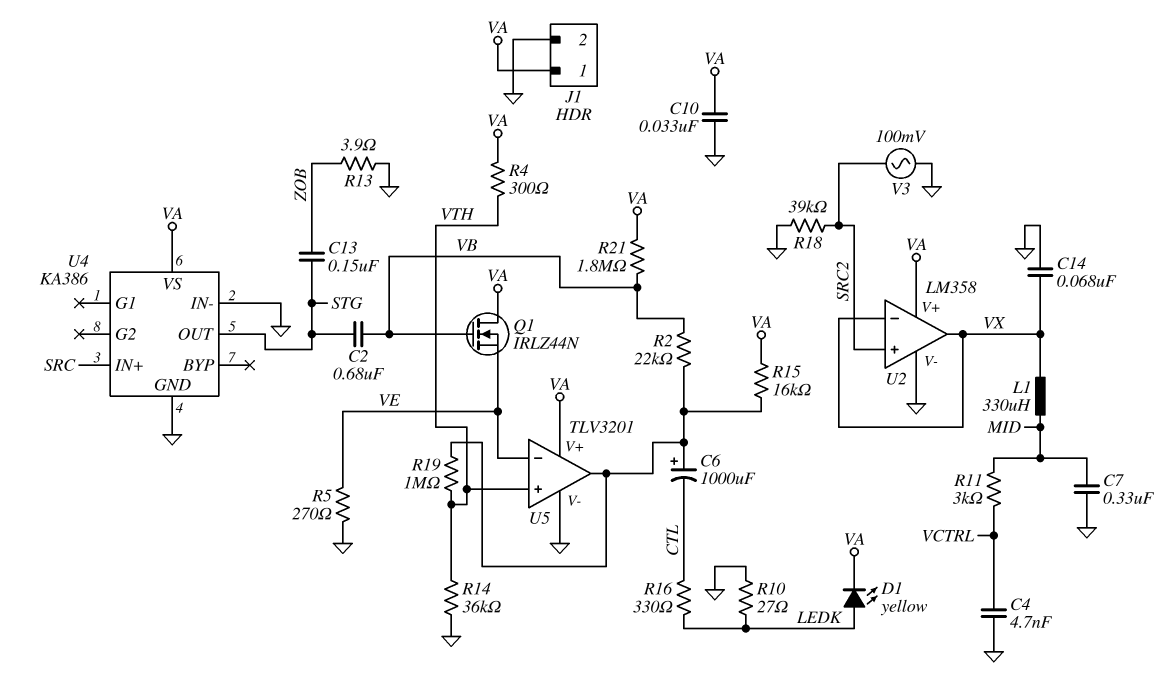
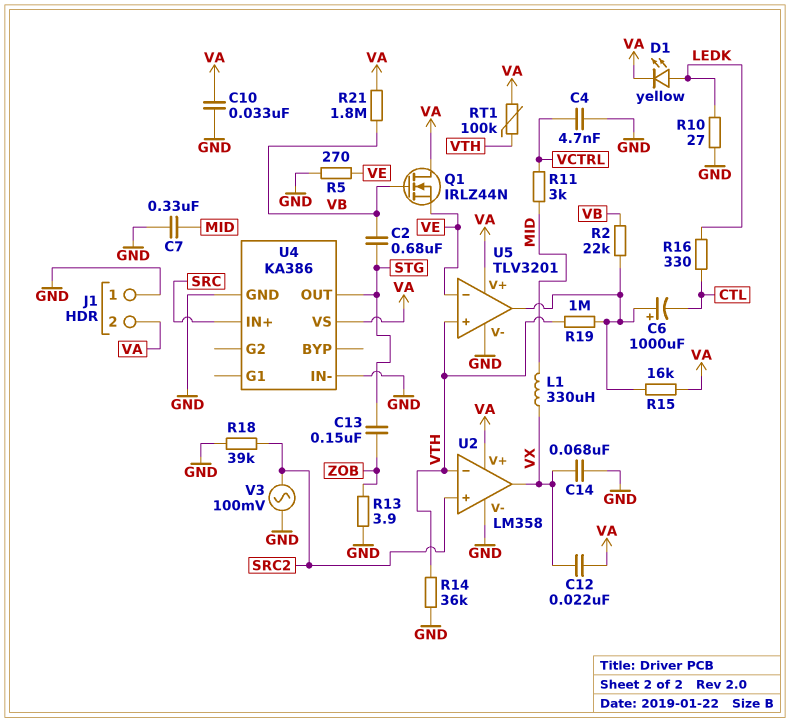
C12: none -> 22nF (VA, VX)
J1 pin 1: VA -> GND
J1 pin 2: GND -> VA
R4: 300 (VA, VTH) -> none
RT1: none -> 100k (VA, VTH)
U2 pin in-: VX -> VTH

